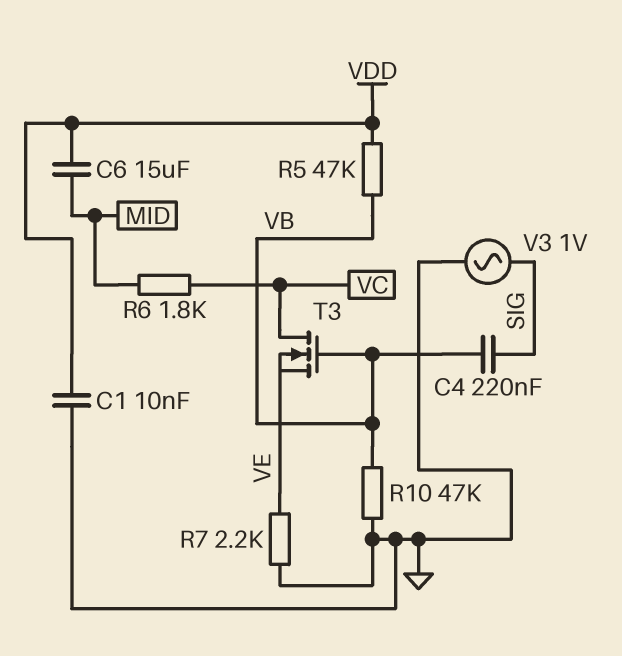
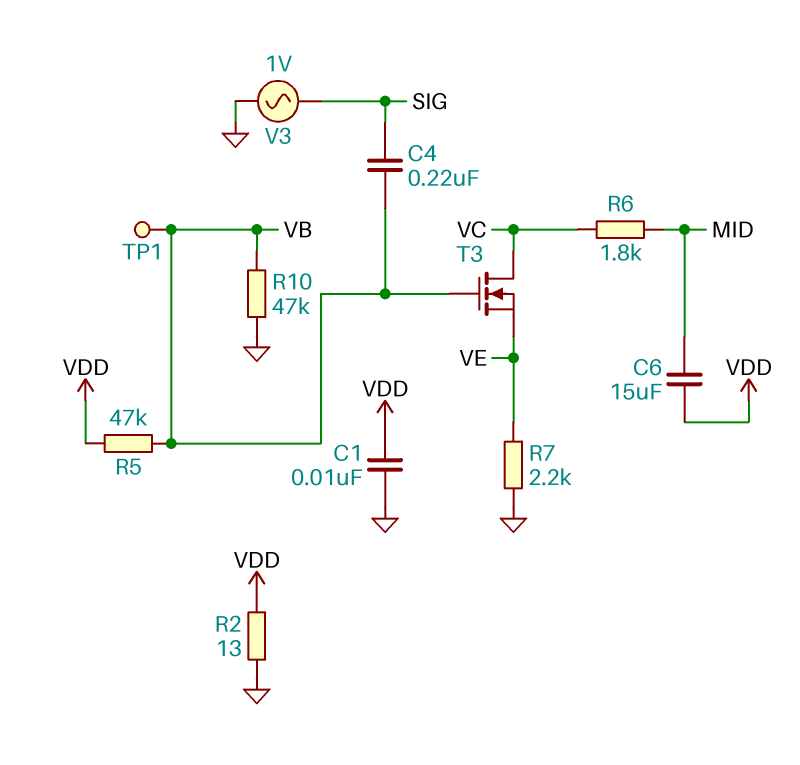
R2: none -> 13 (GND, VDD)
TP1: none -> test point (VB)

